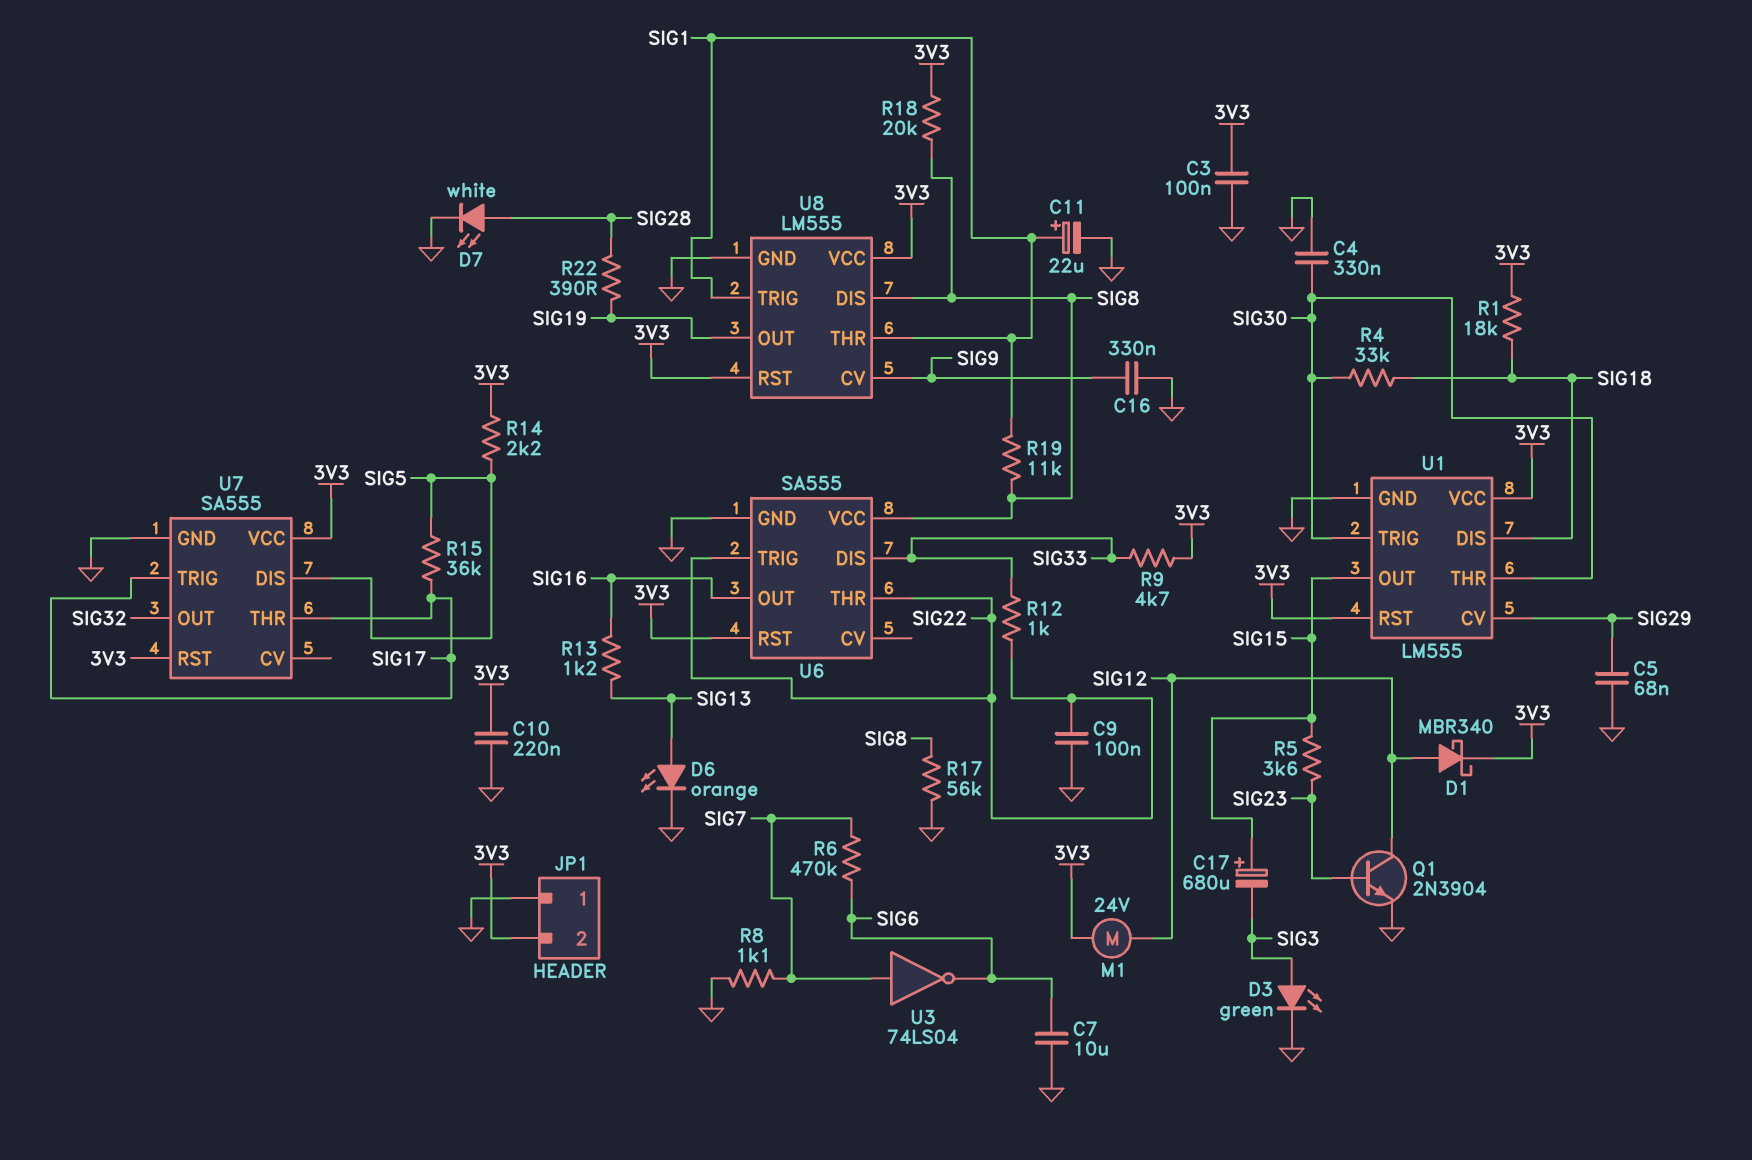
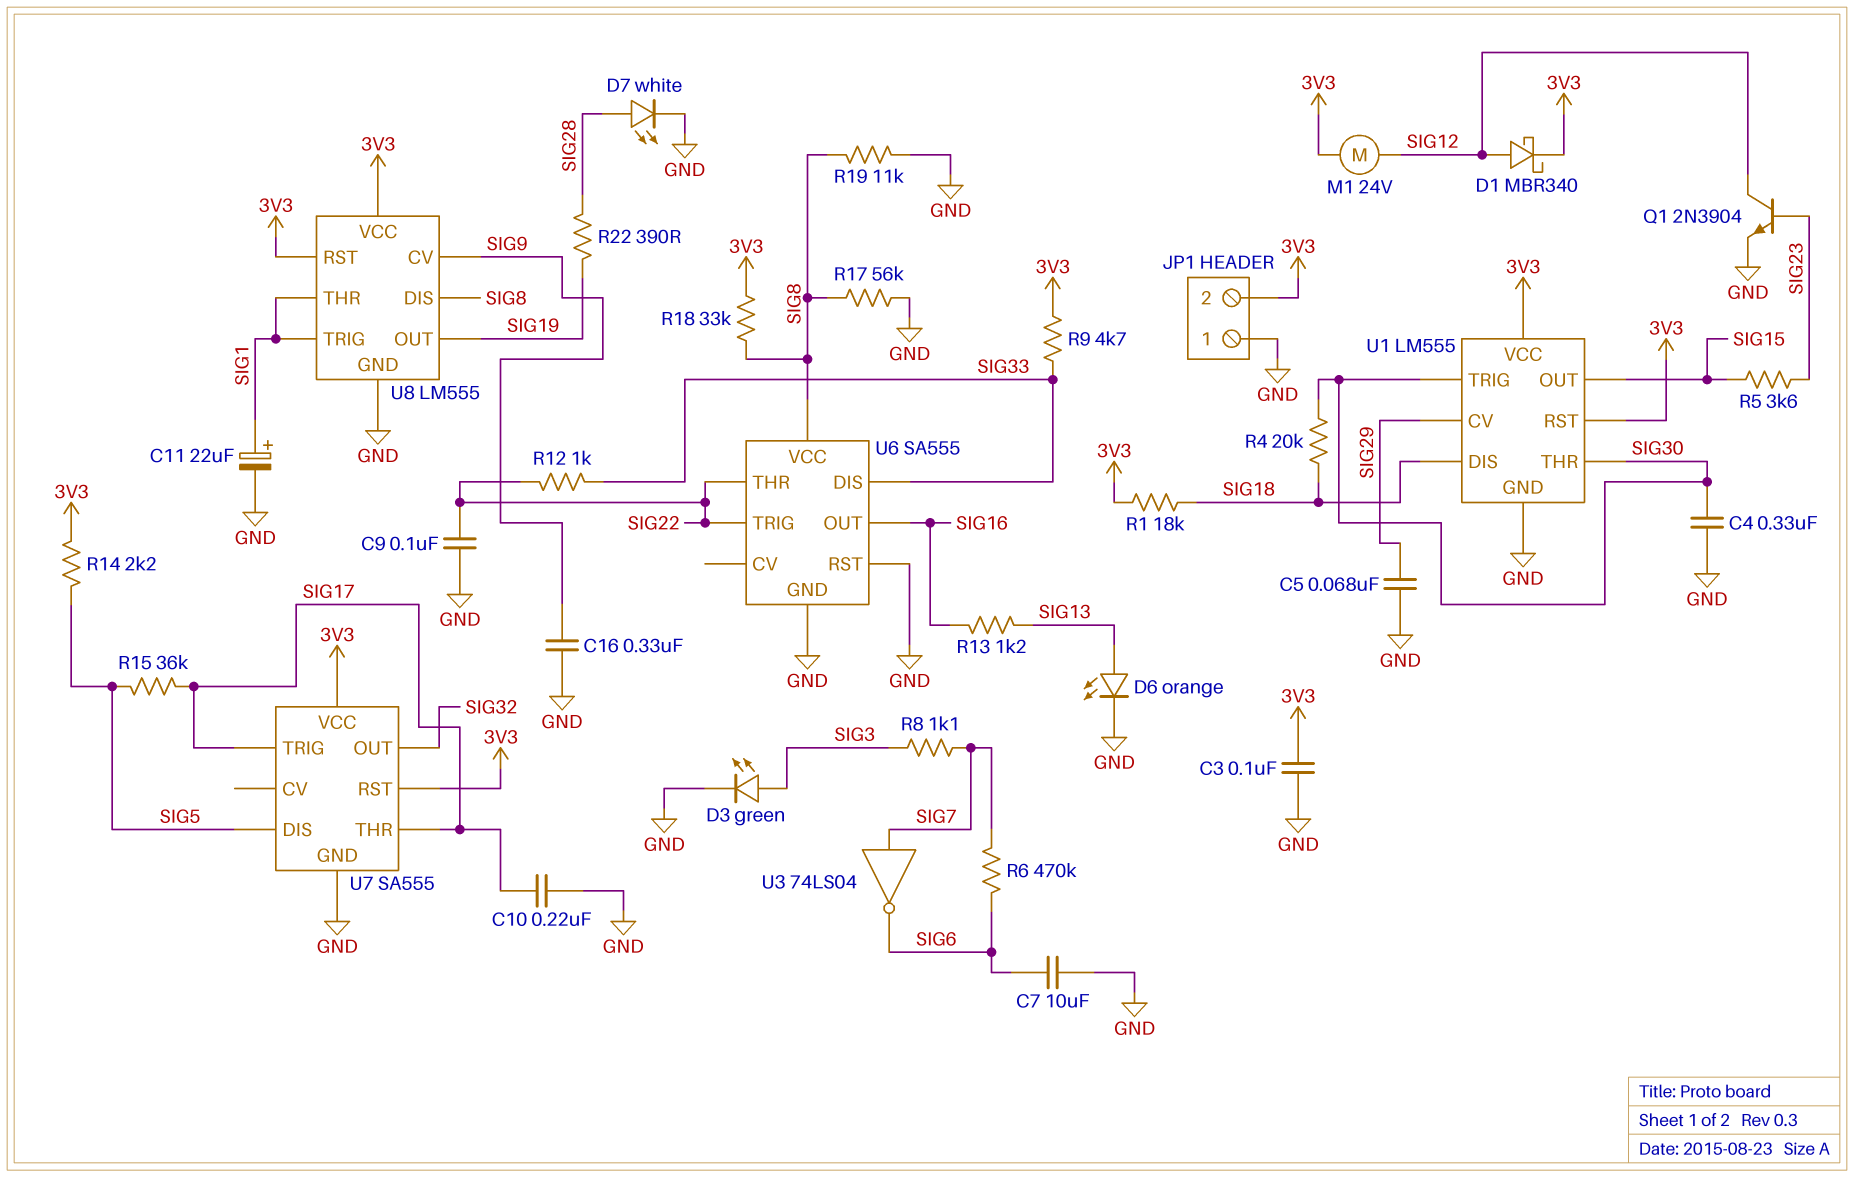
C10: 220nF (3V3, GND) -> 220nF (GND, SIG17)
C17: 680uF (plus SIG15, minus SIG3) -> none
R4: 33k (SIG18, SIG30) -> 20k (SIG18, SIG30)
R8: 1.1k (GND, SIG7) -> 1.1k (SIG3, SIG7)
R18: 20k (3V3, SIG8) -> 33k (3V3, SIG8)
R19: 11k (SIG1, SIG8) -> 11k (GND, SIG8)
U6 pin RST: 3V3 -> GND

